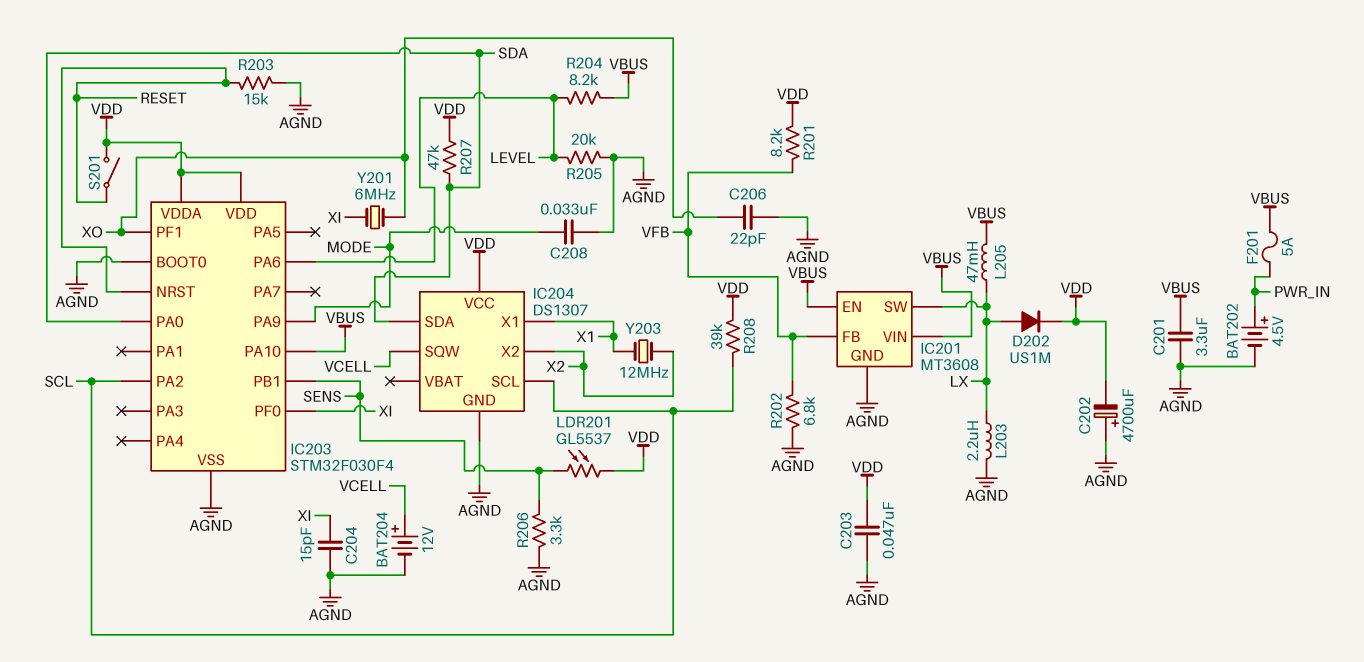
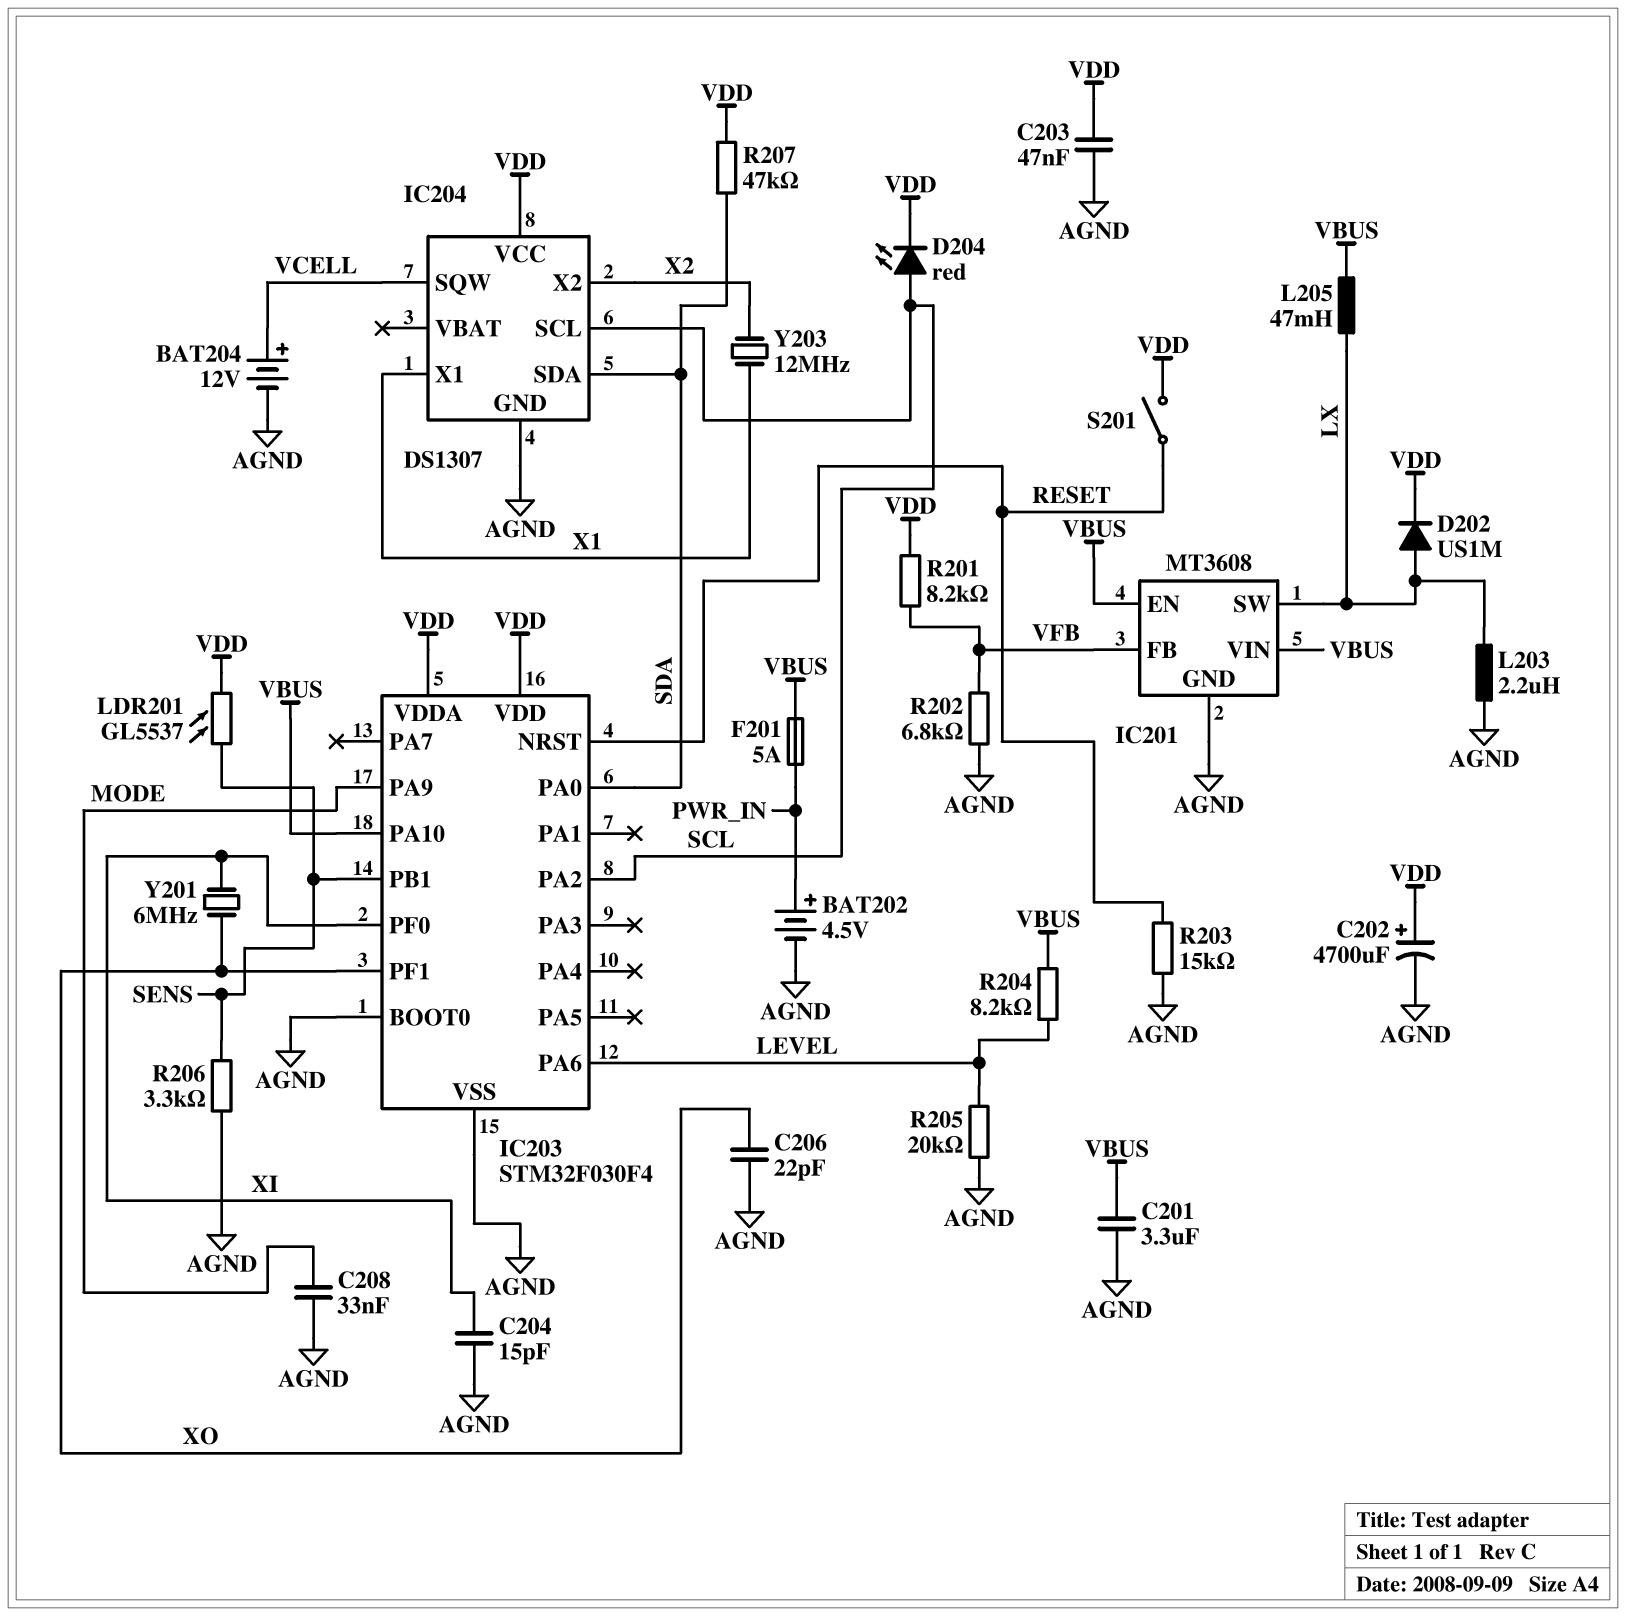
C202: 4700uF (plus AGND, minus VDD) -> 4700uF (plus VDD, minus AGND)
D204: none -> LED red (A SCL, K VDD)
R208: 39k (SCL, VDD) -> none

